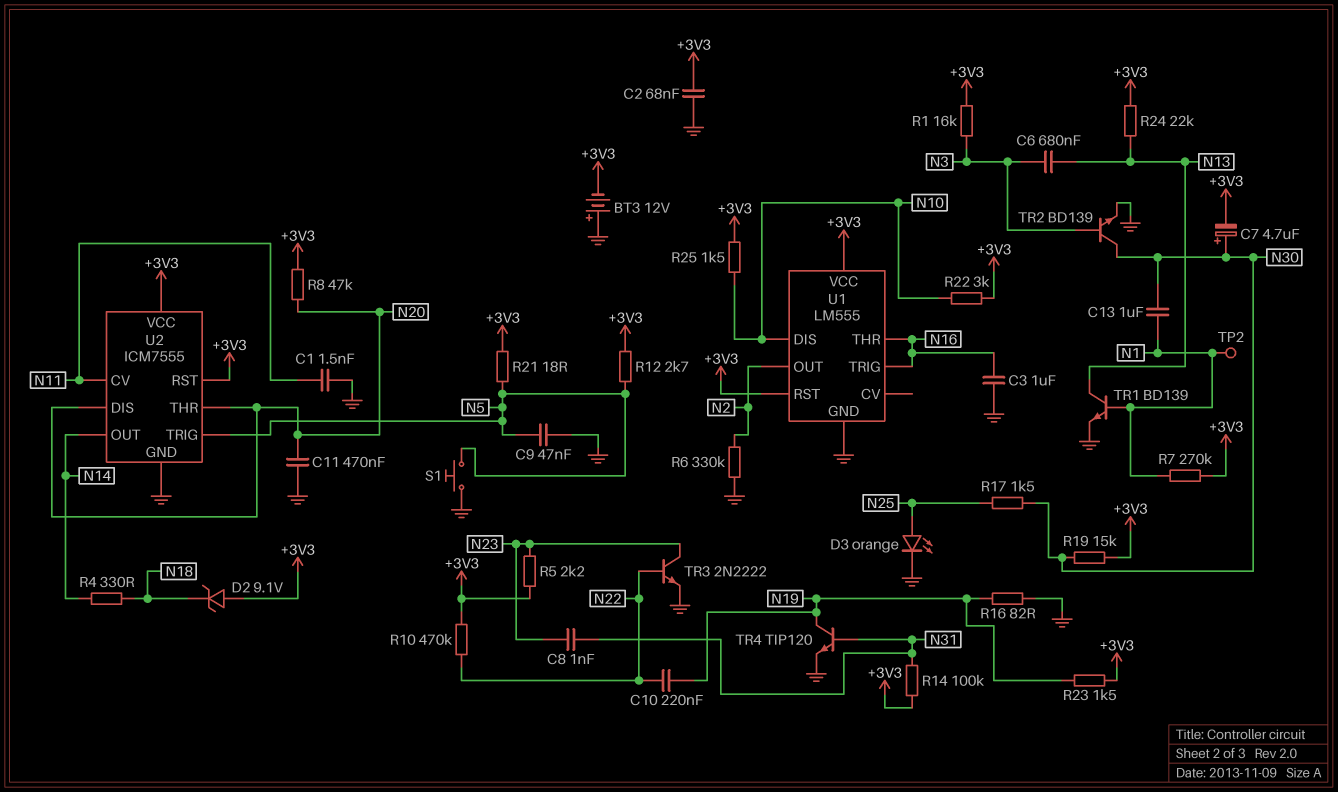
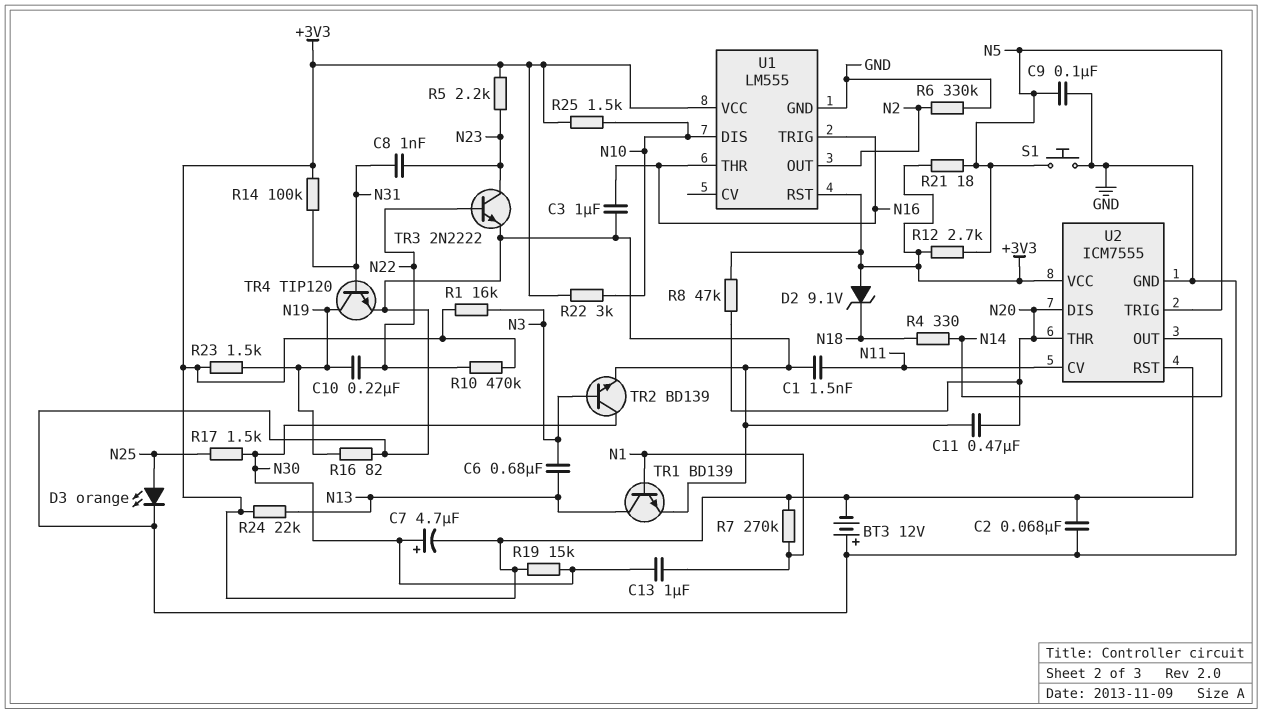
C9: 47nF (GND, N5) -> 100nF (GND, N5)
TP2: test point (N1) -> none

